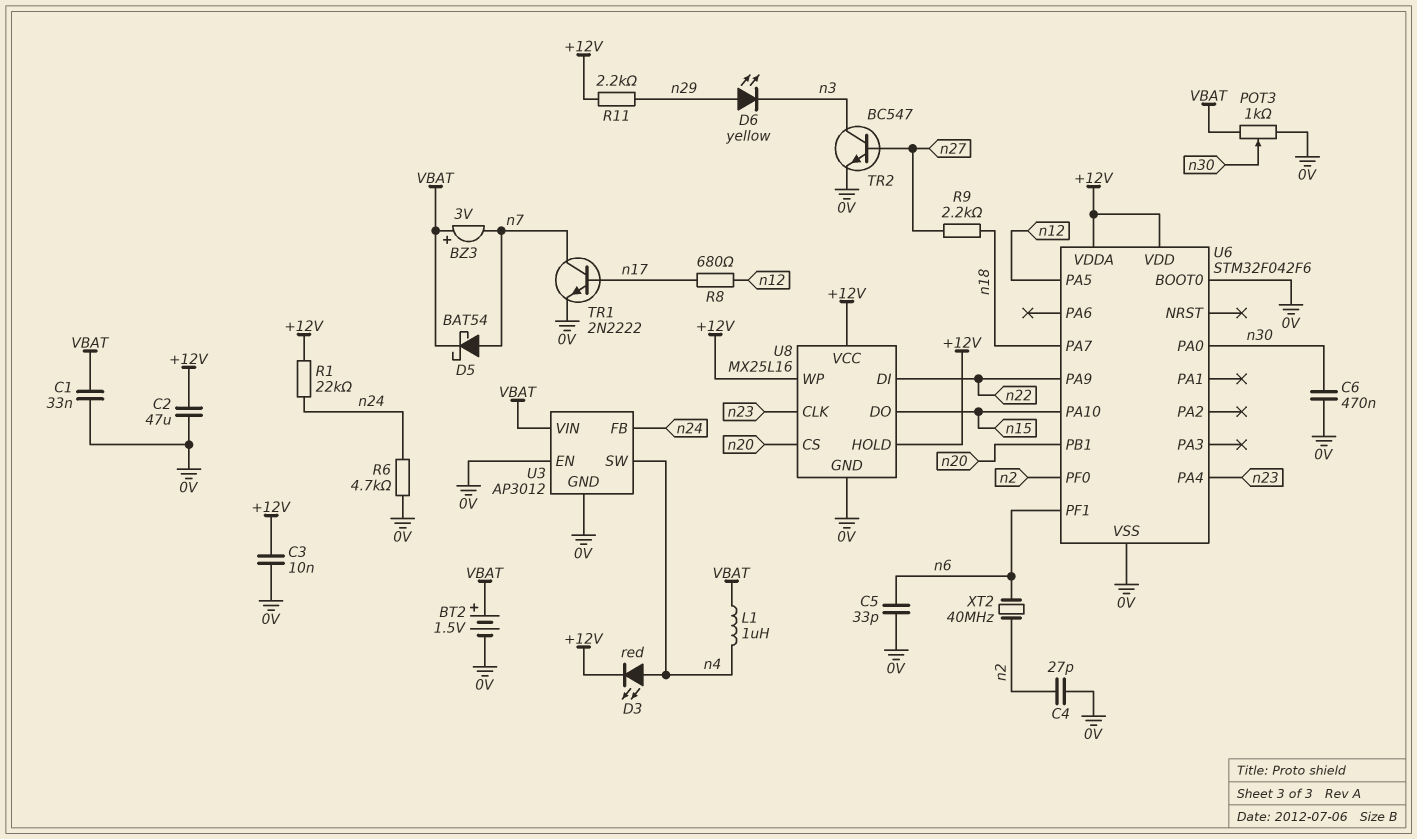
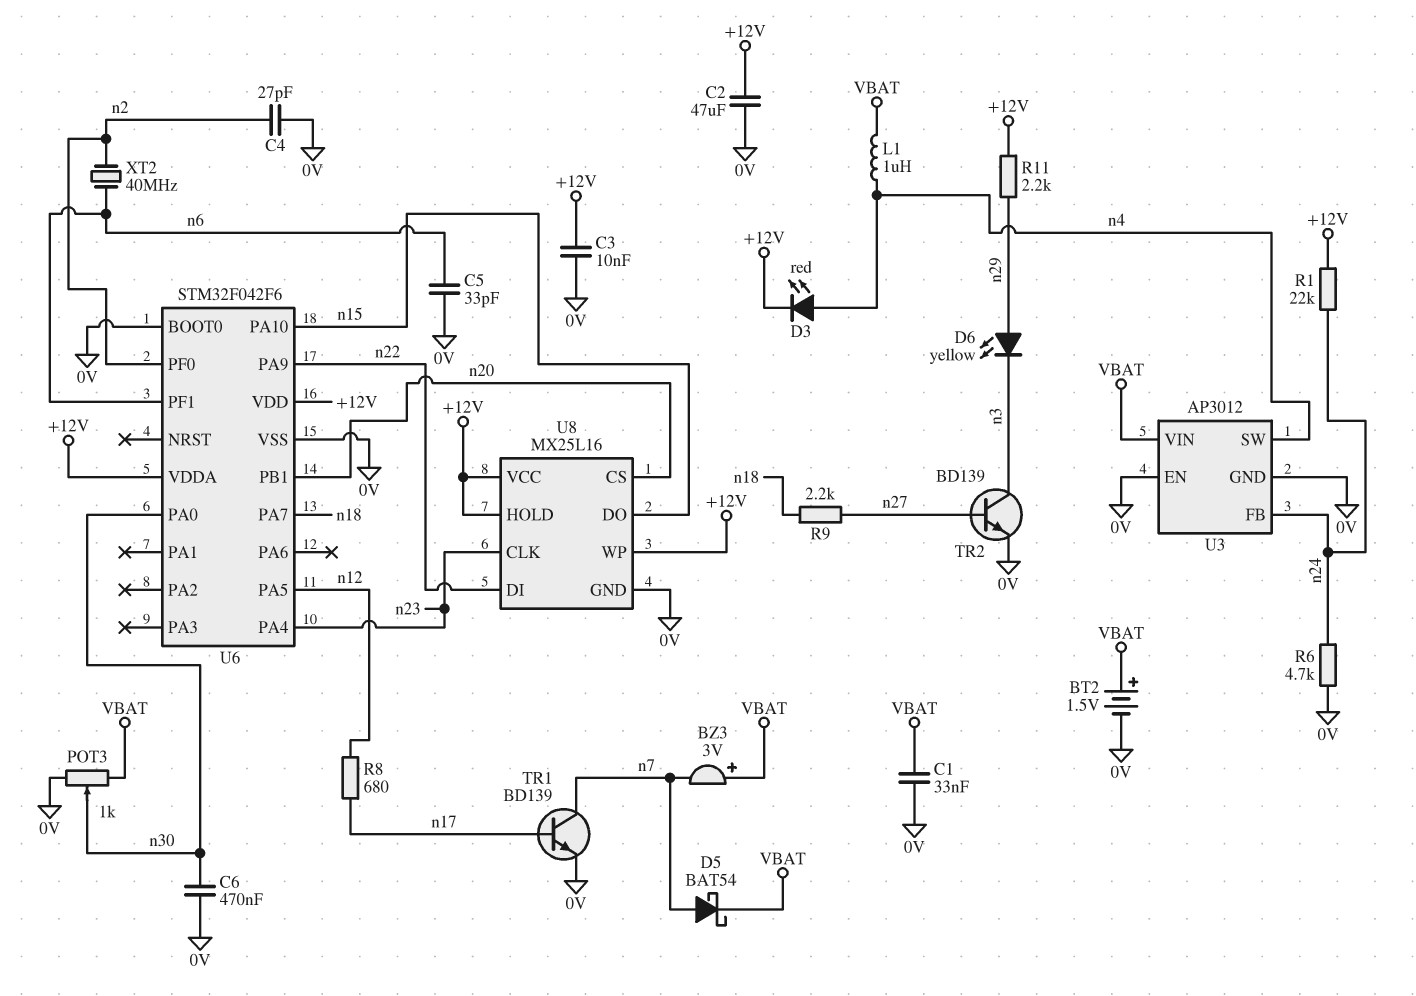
TR1: NPN 2N2222 (B n17, C n7, E 0V) -> NPN BD139 (B n17, C n7, E 0V)
TR2: NPN BC547 (B n27, C n3, E 0V) -> NPN BD139 (B n27, C n3, E 0V)

